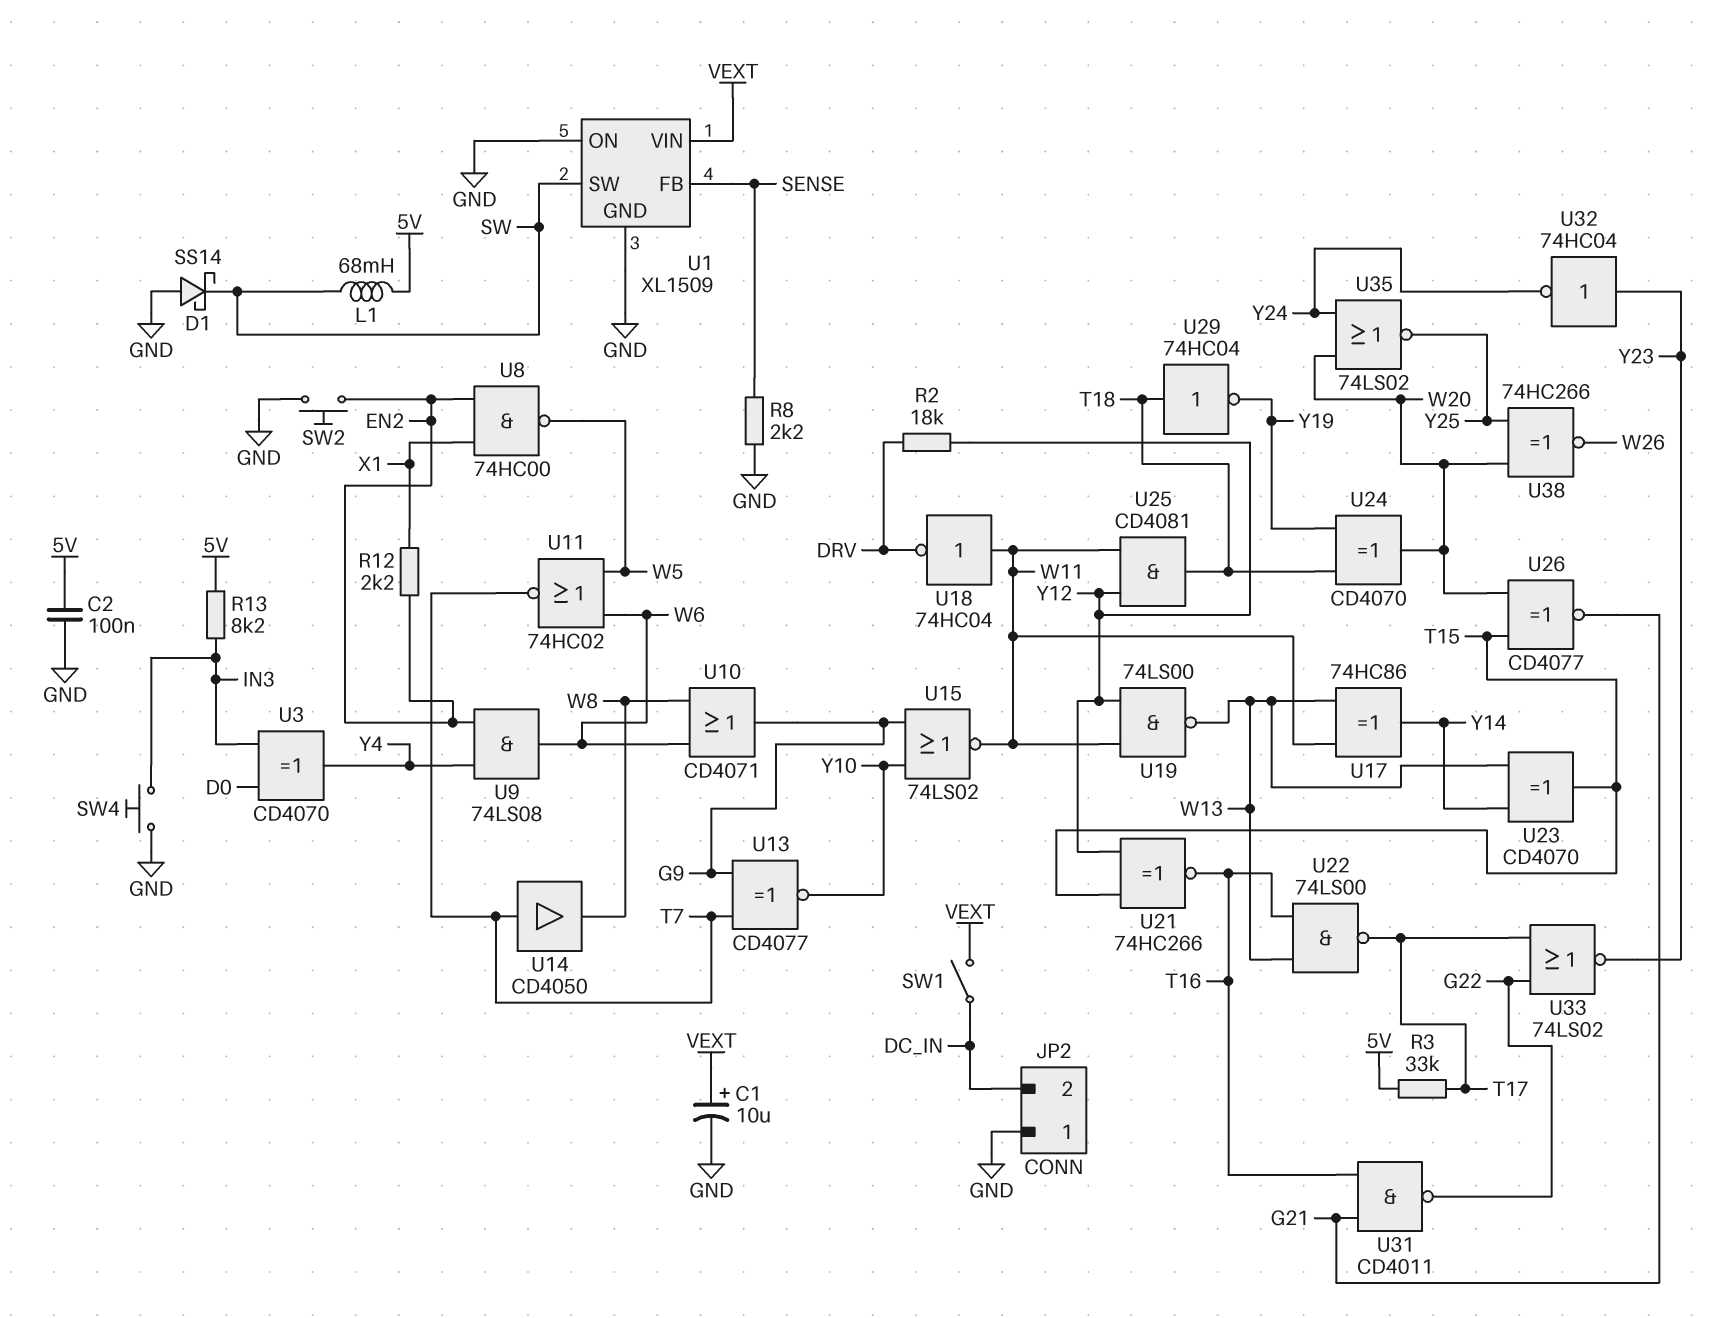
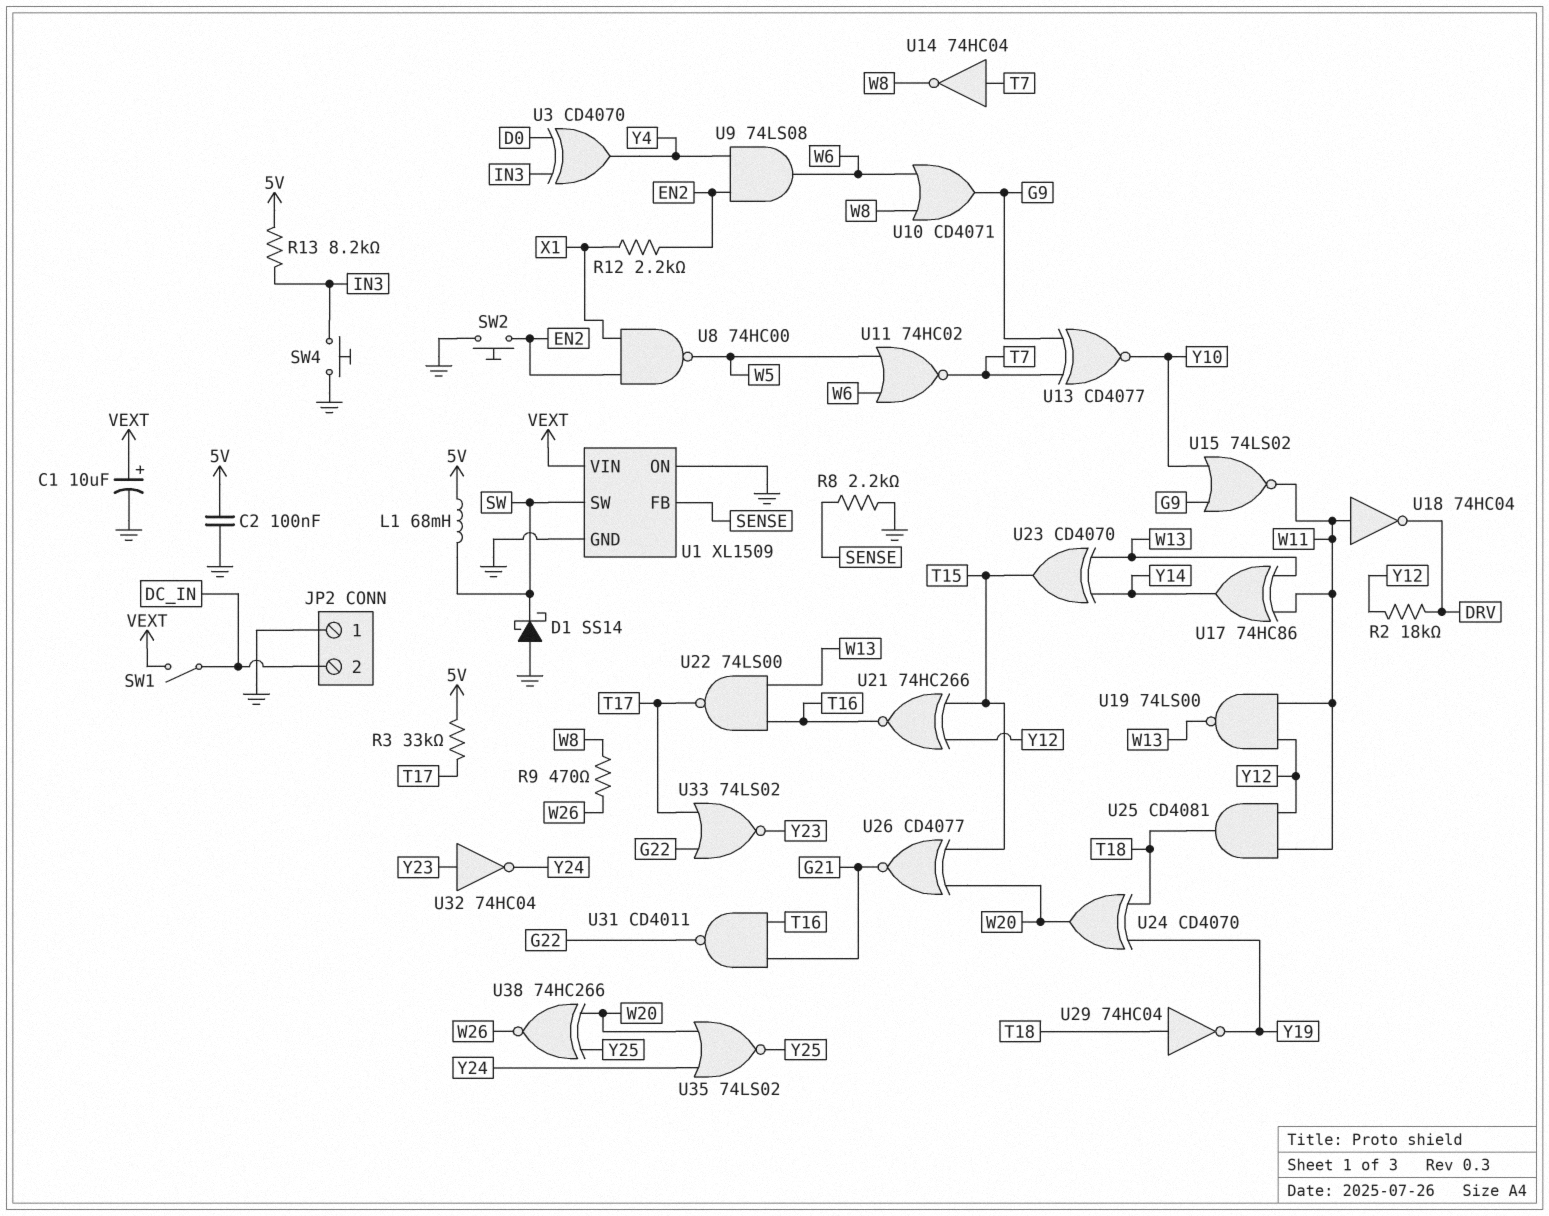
R9: none -> 470 (W8, W26)
U14: buffer CD4050 (in T7, out W8) -> NOT 74HC04 (in T7, out W8)

